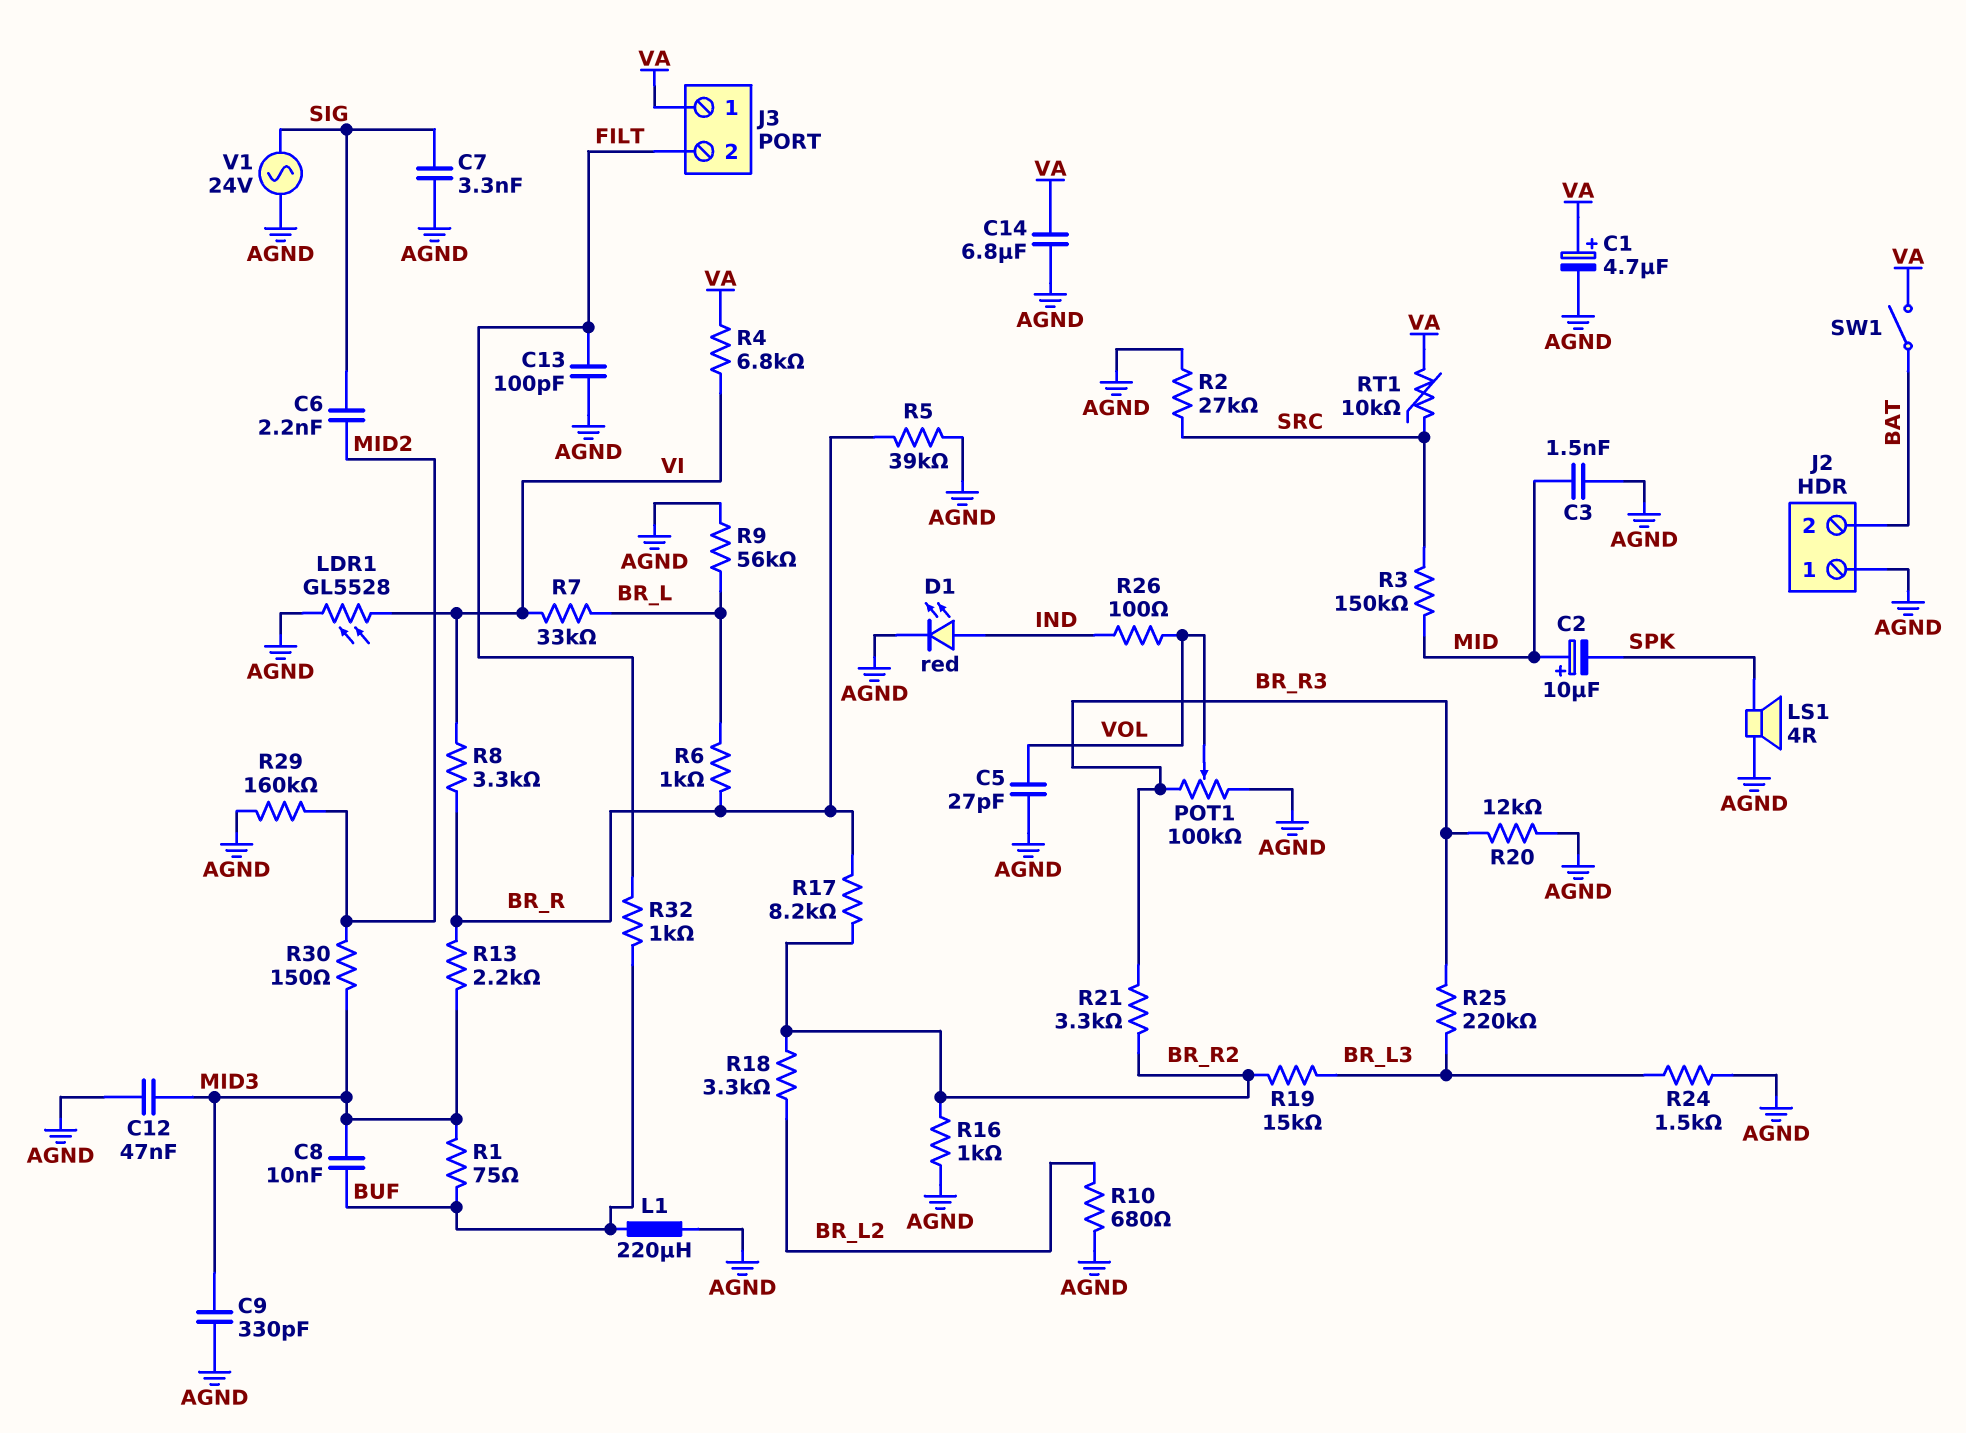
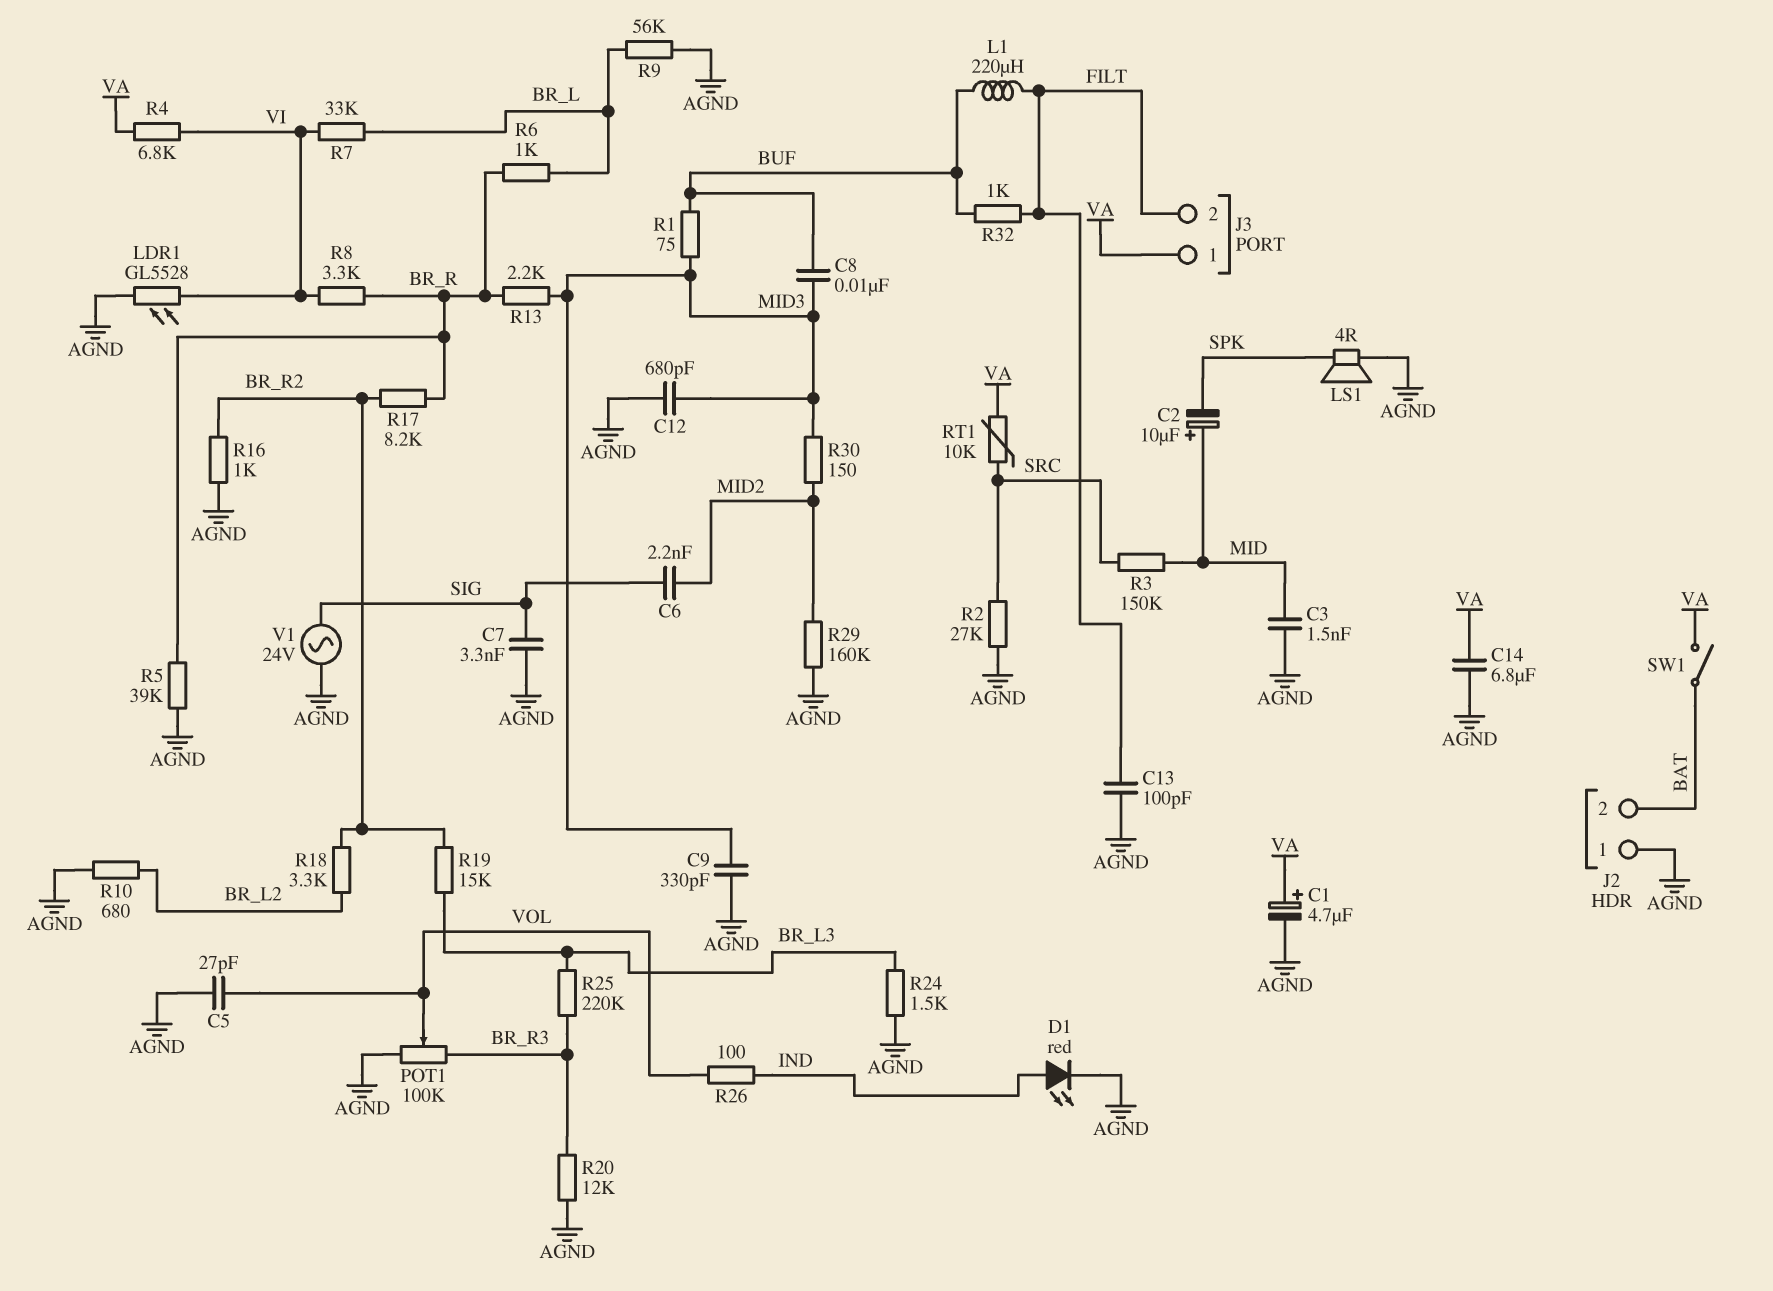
C12: 47nF (AGND, MID3) -> 680pF (AGND, MID3)
L1: 220uH (AGND, BUF) -> 220uH (BUF, FILT)
R21: 3.3k (BR_R2, BR_R3) -> none

